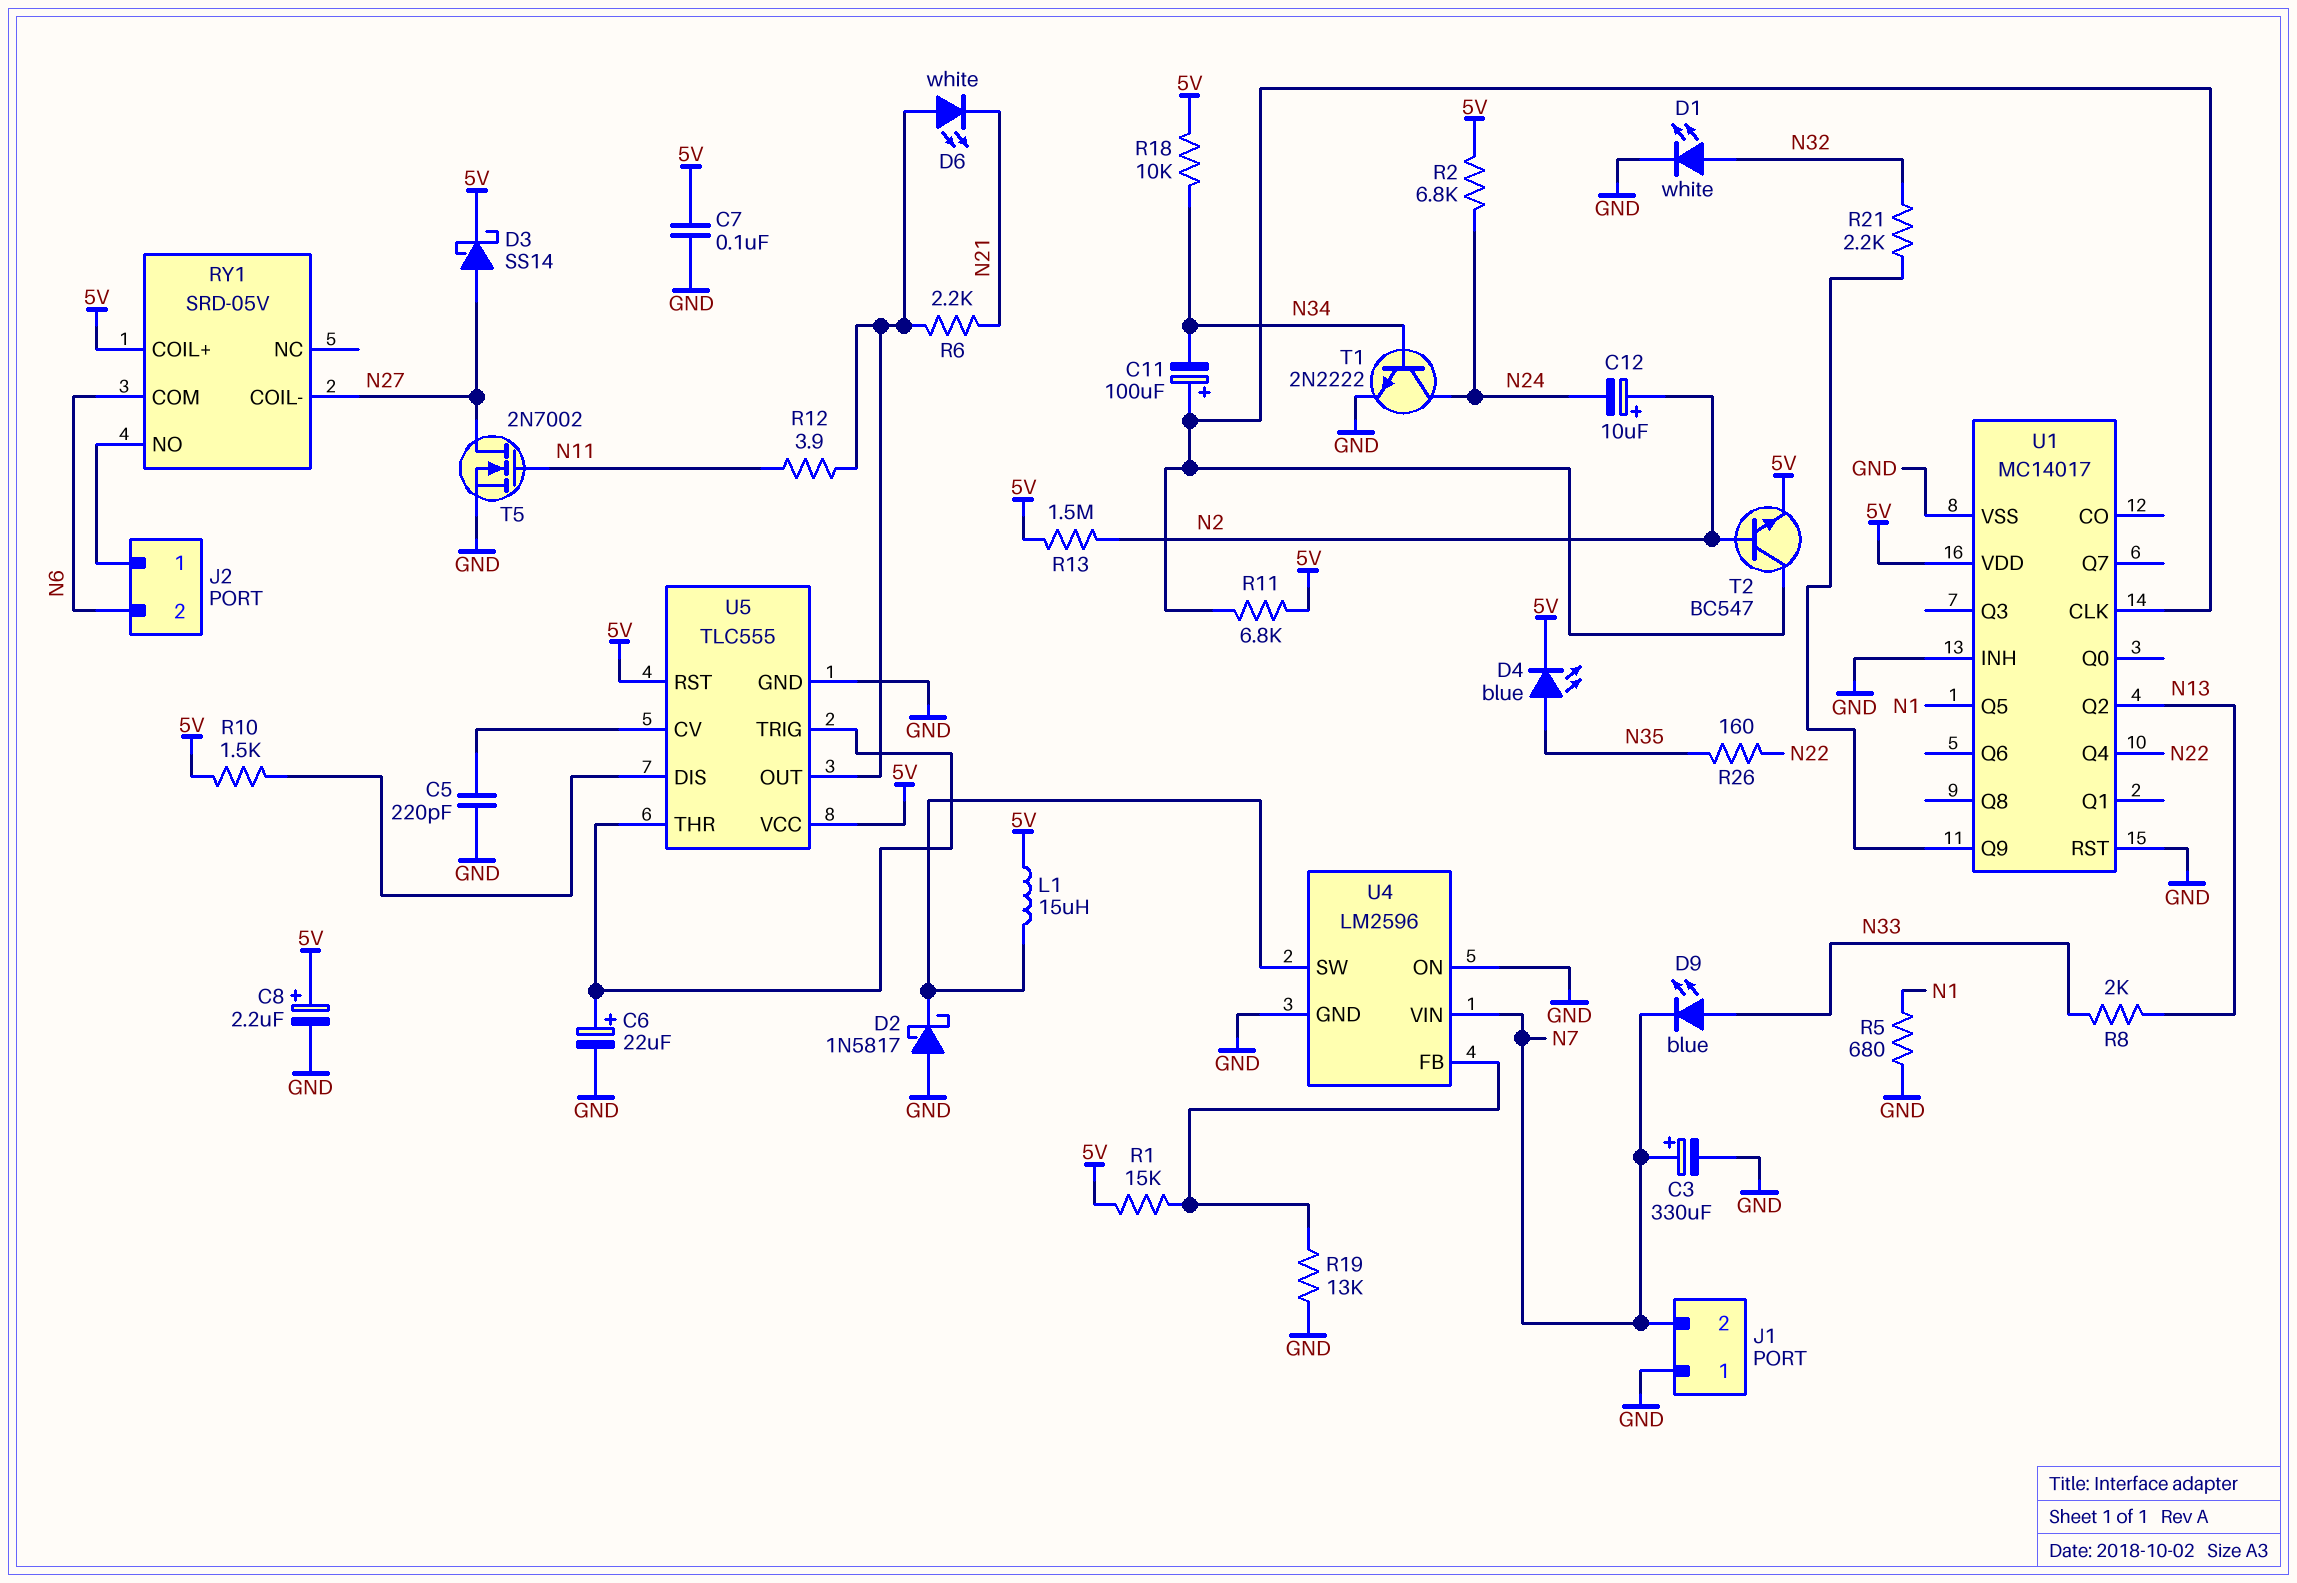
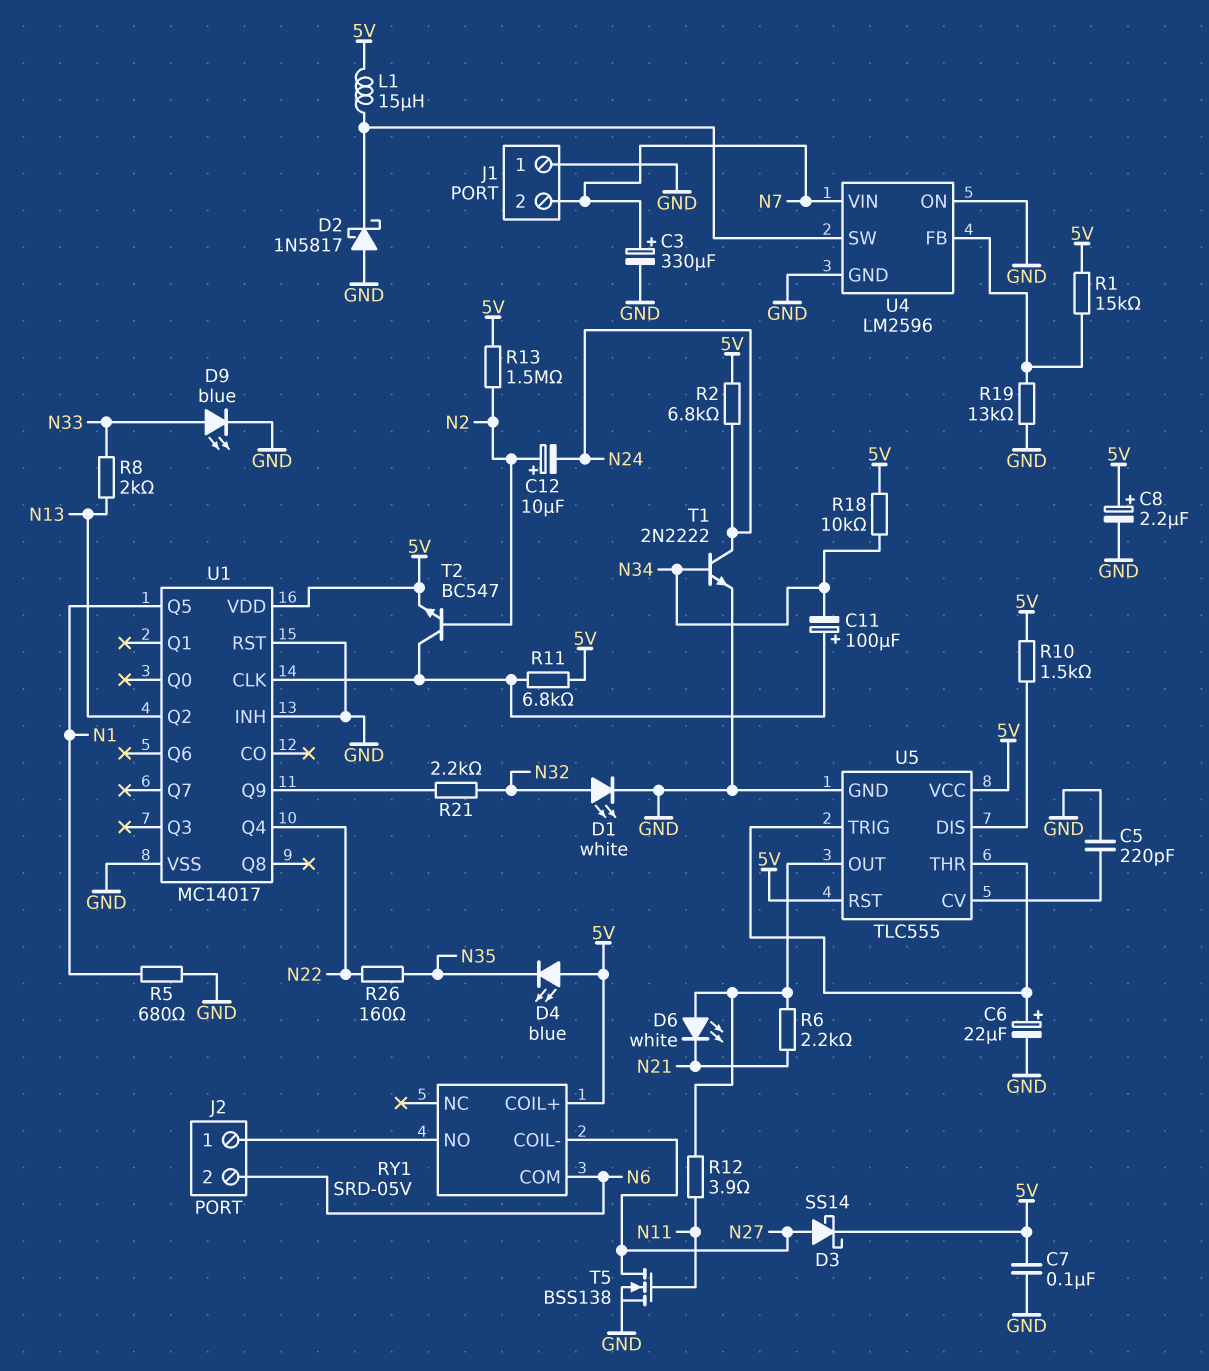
D4: LED blue (A N35, K 5V) -> LED blue (A 5V, K N35)
D9: LED blue (A N33, K N7) -> LED blue (A N33, K GND)
T5: NMOS 2N7002 (G N11, D N27, S GND) -> NMOS BSS138 (G N11, D N27, S GND)

